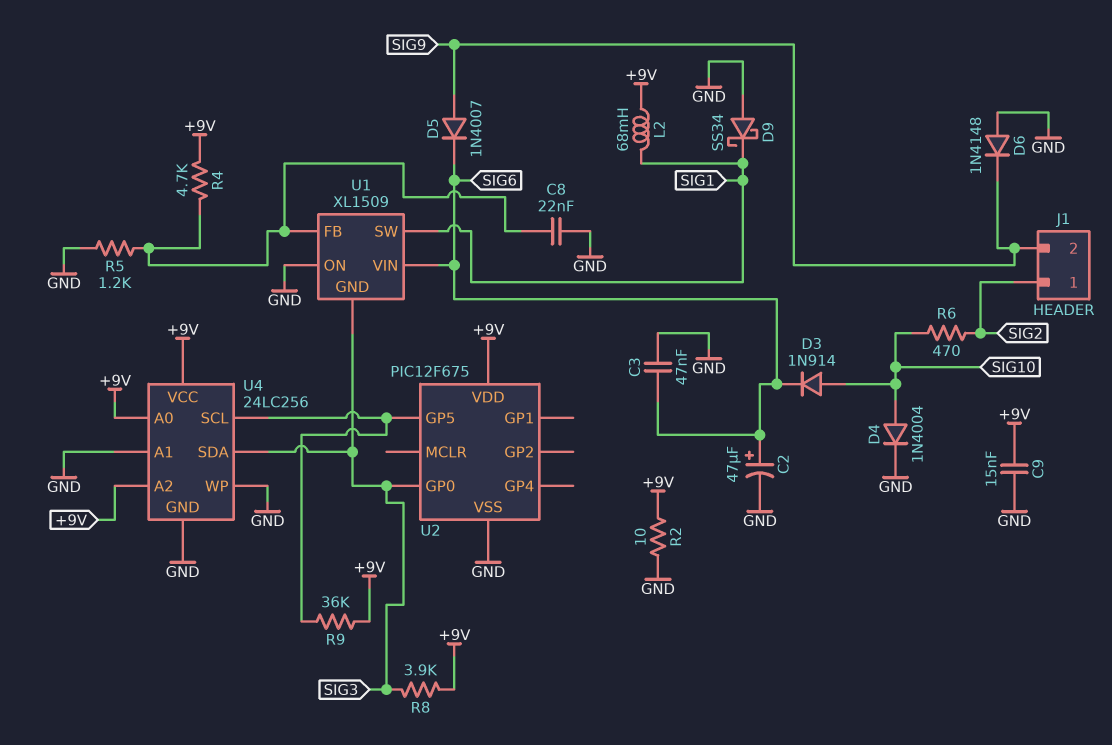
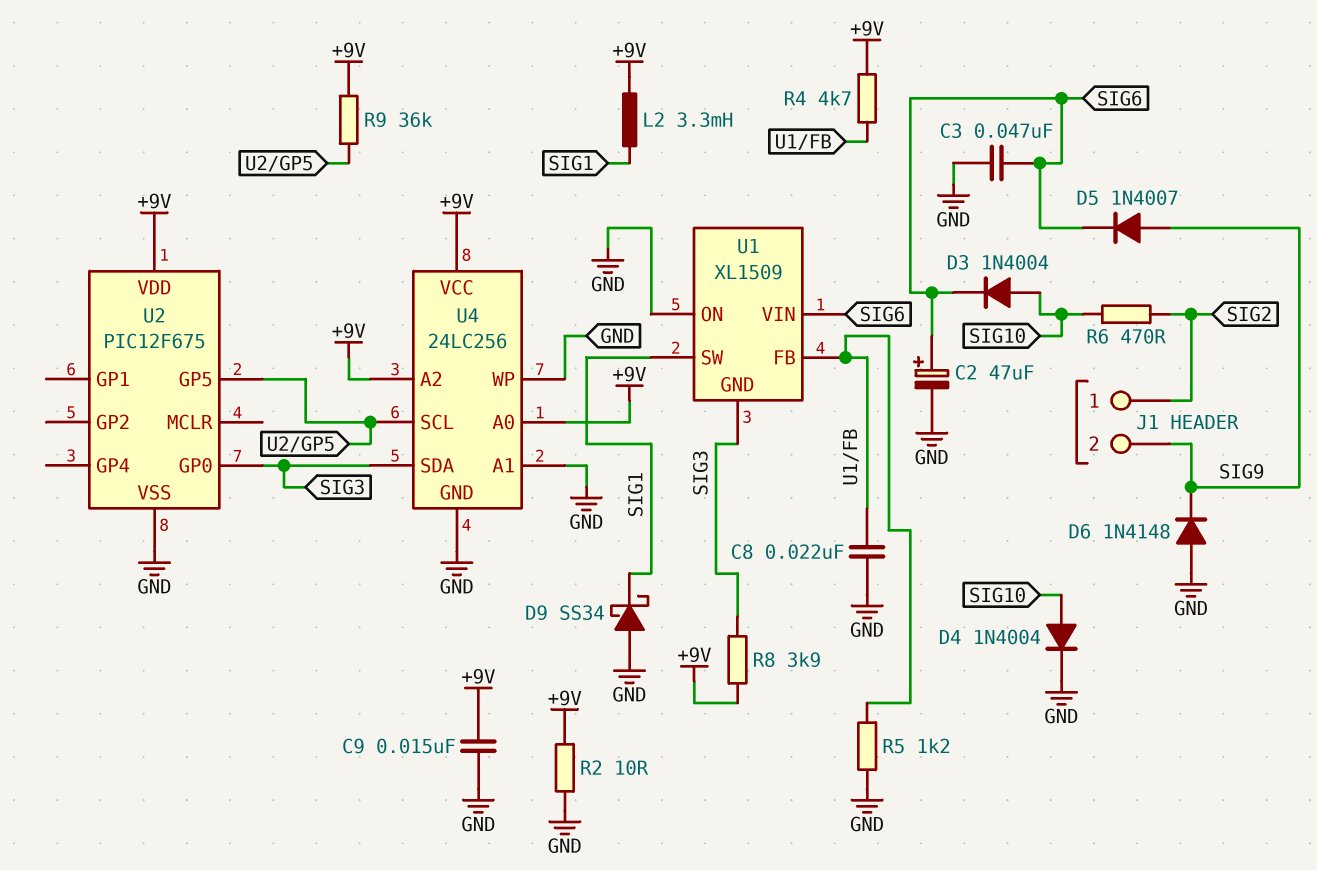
D3: diode 1N914 (A SIG10, K SIG6) -> diode 1N4004 (A SIG10, K SIG6)
L2: 68mH (+9V, SIG1) -> 3.3mH (+9V, SIG1)

